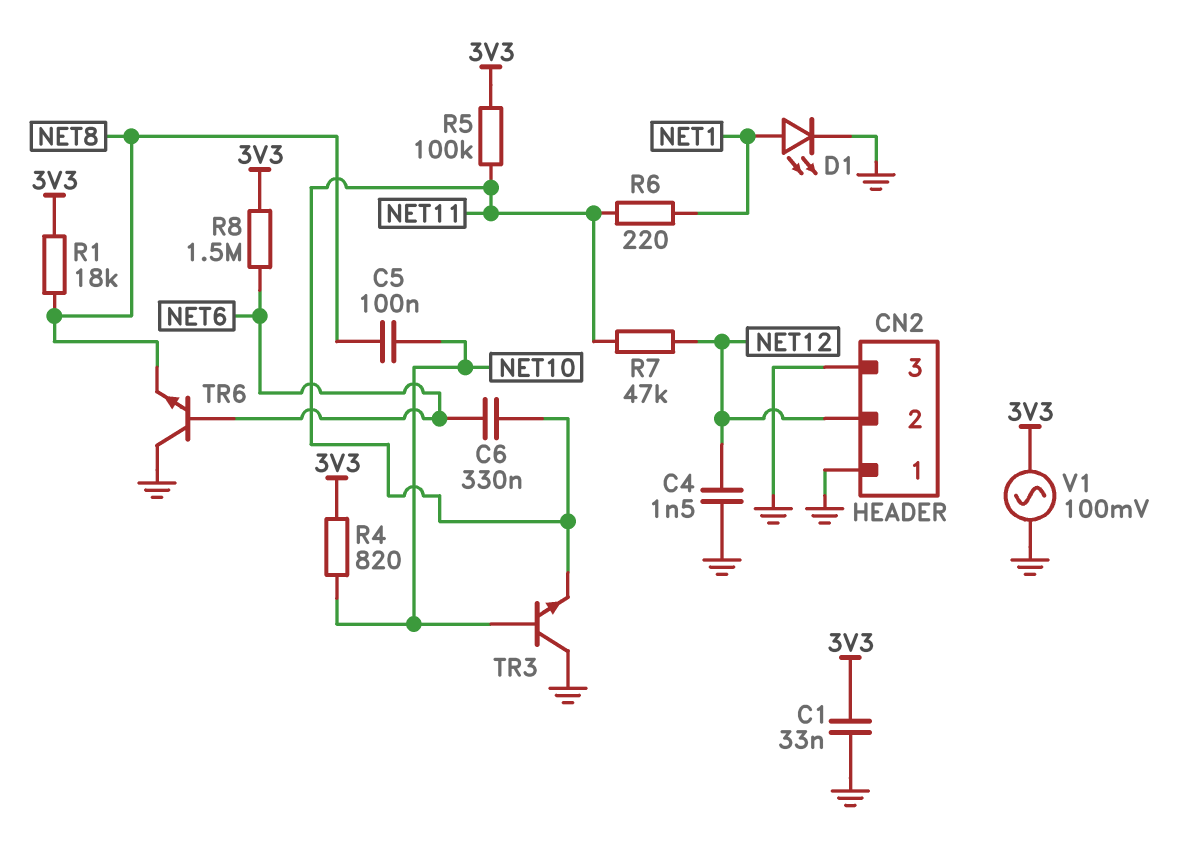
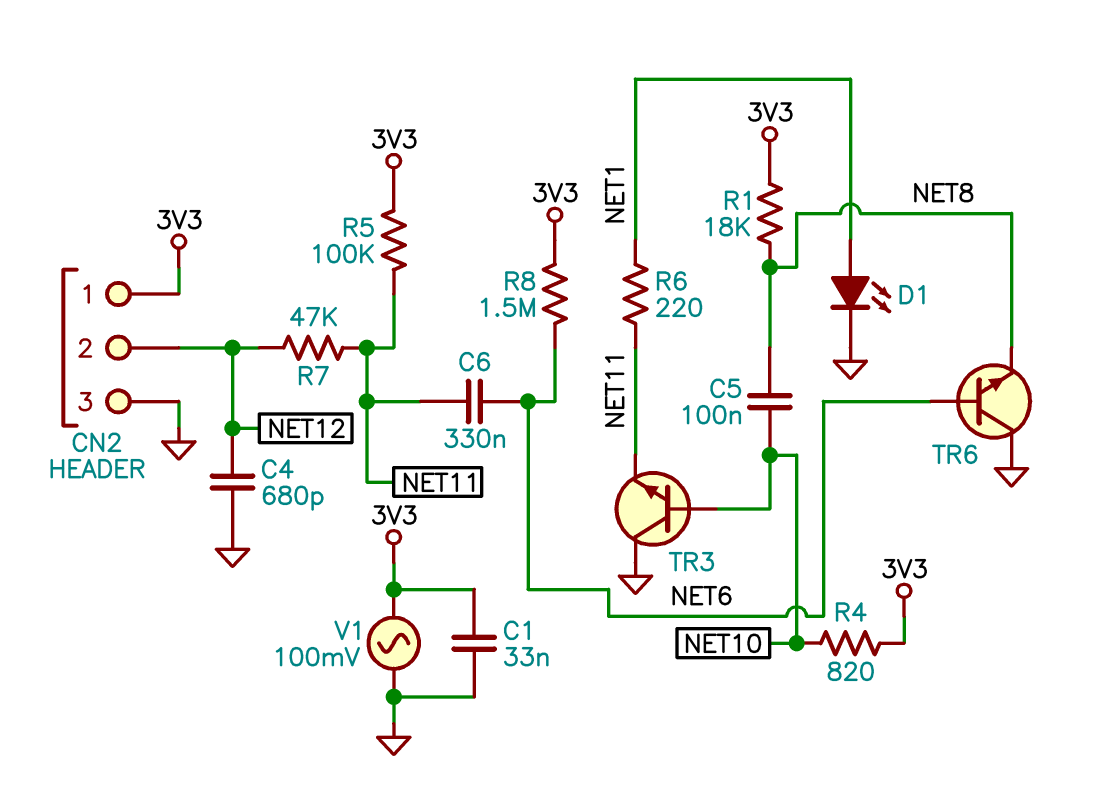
C4: 1.5nF (GND, NET12) -> 680pF (GND, NET12)
CN2 pin 1: GND -> 3V3

